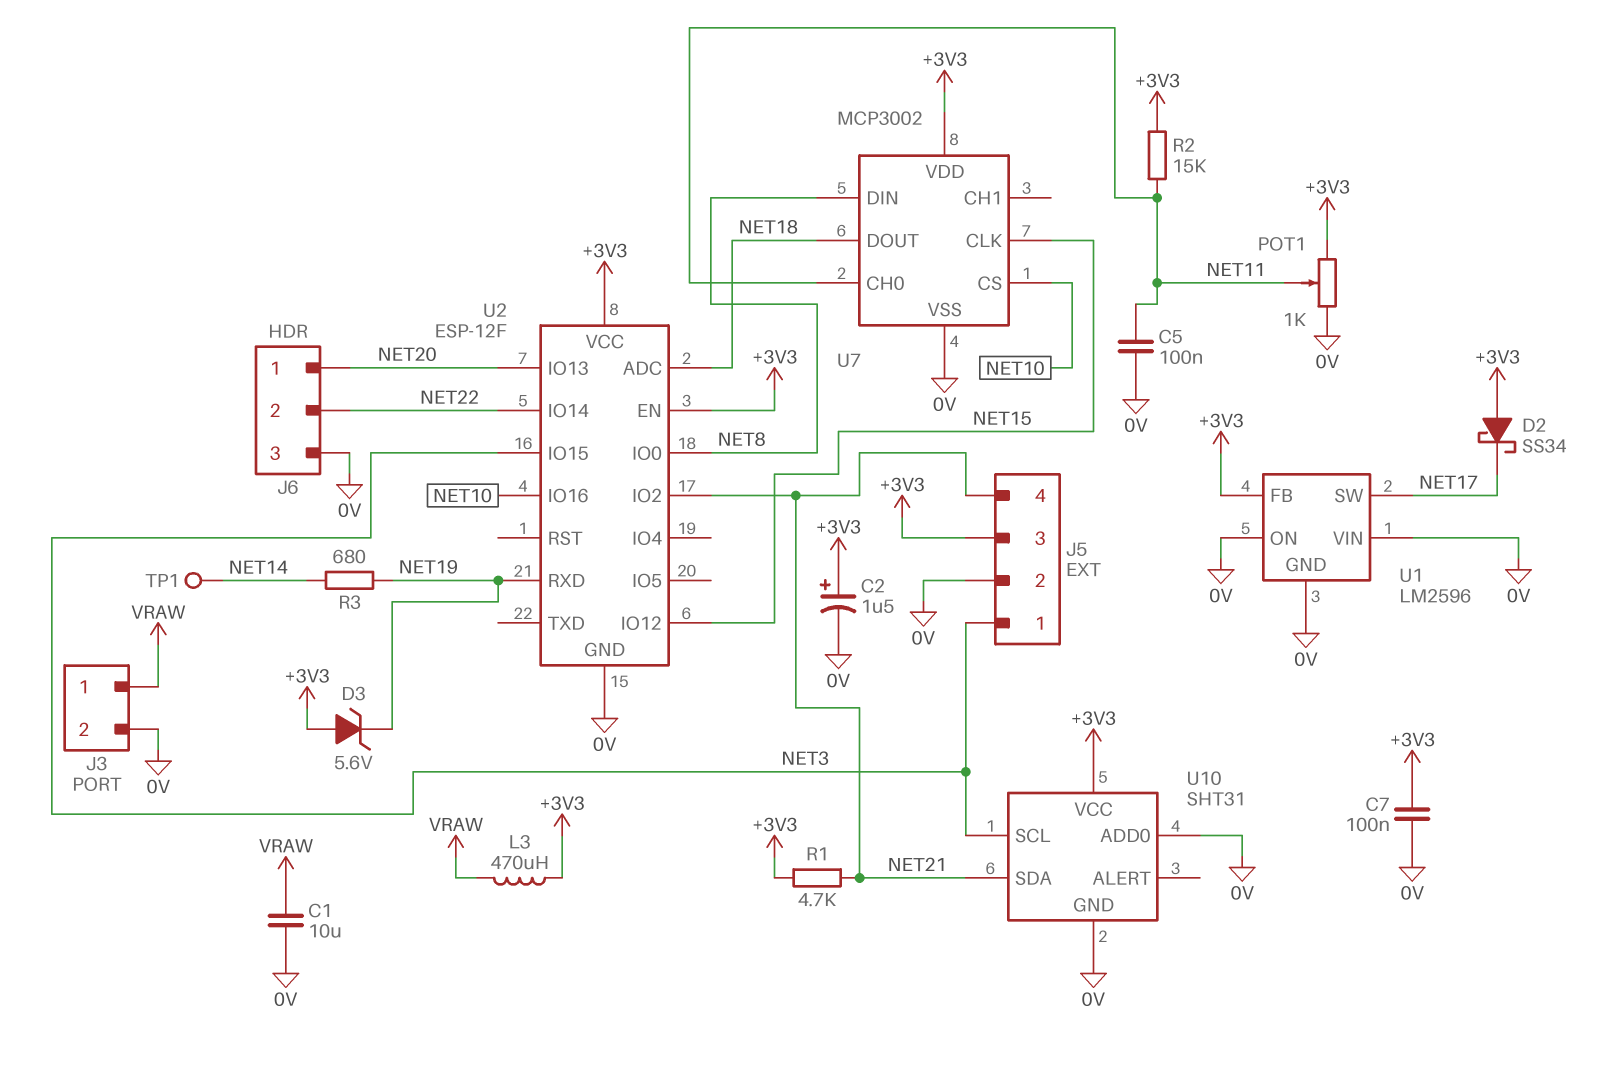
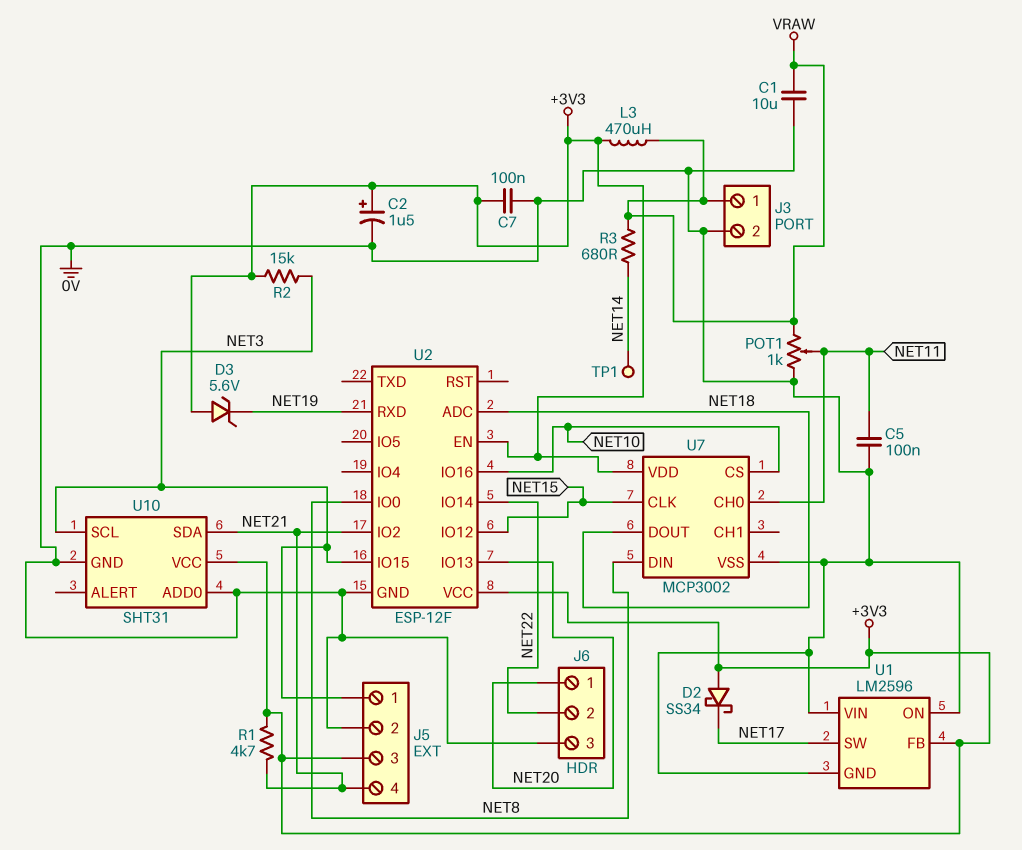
POT1: 1k (+3V3, 0V, wiper NET11) -> 1k (0V, VRAW, wiper NET11)
R2: 15k (+3V3, NET11) -> 15k (+3V3, NET3)
R3: 680 (NET14, NET19) -> 680 (NET14, VRAW)

